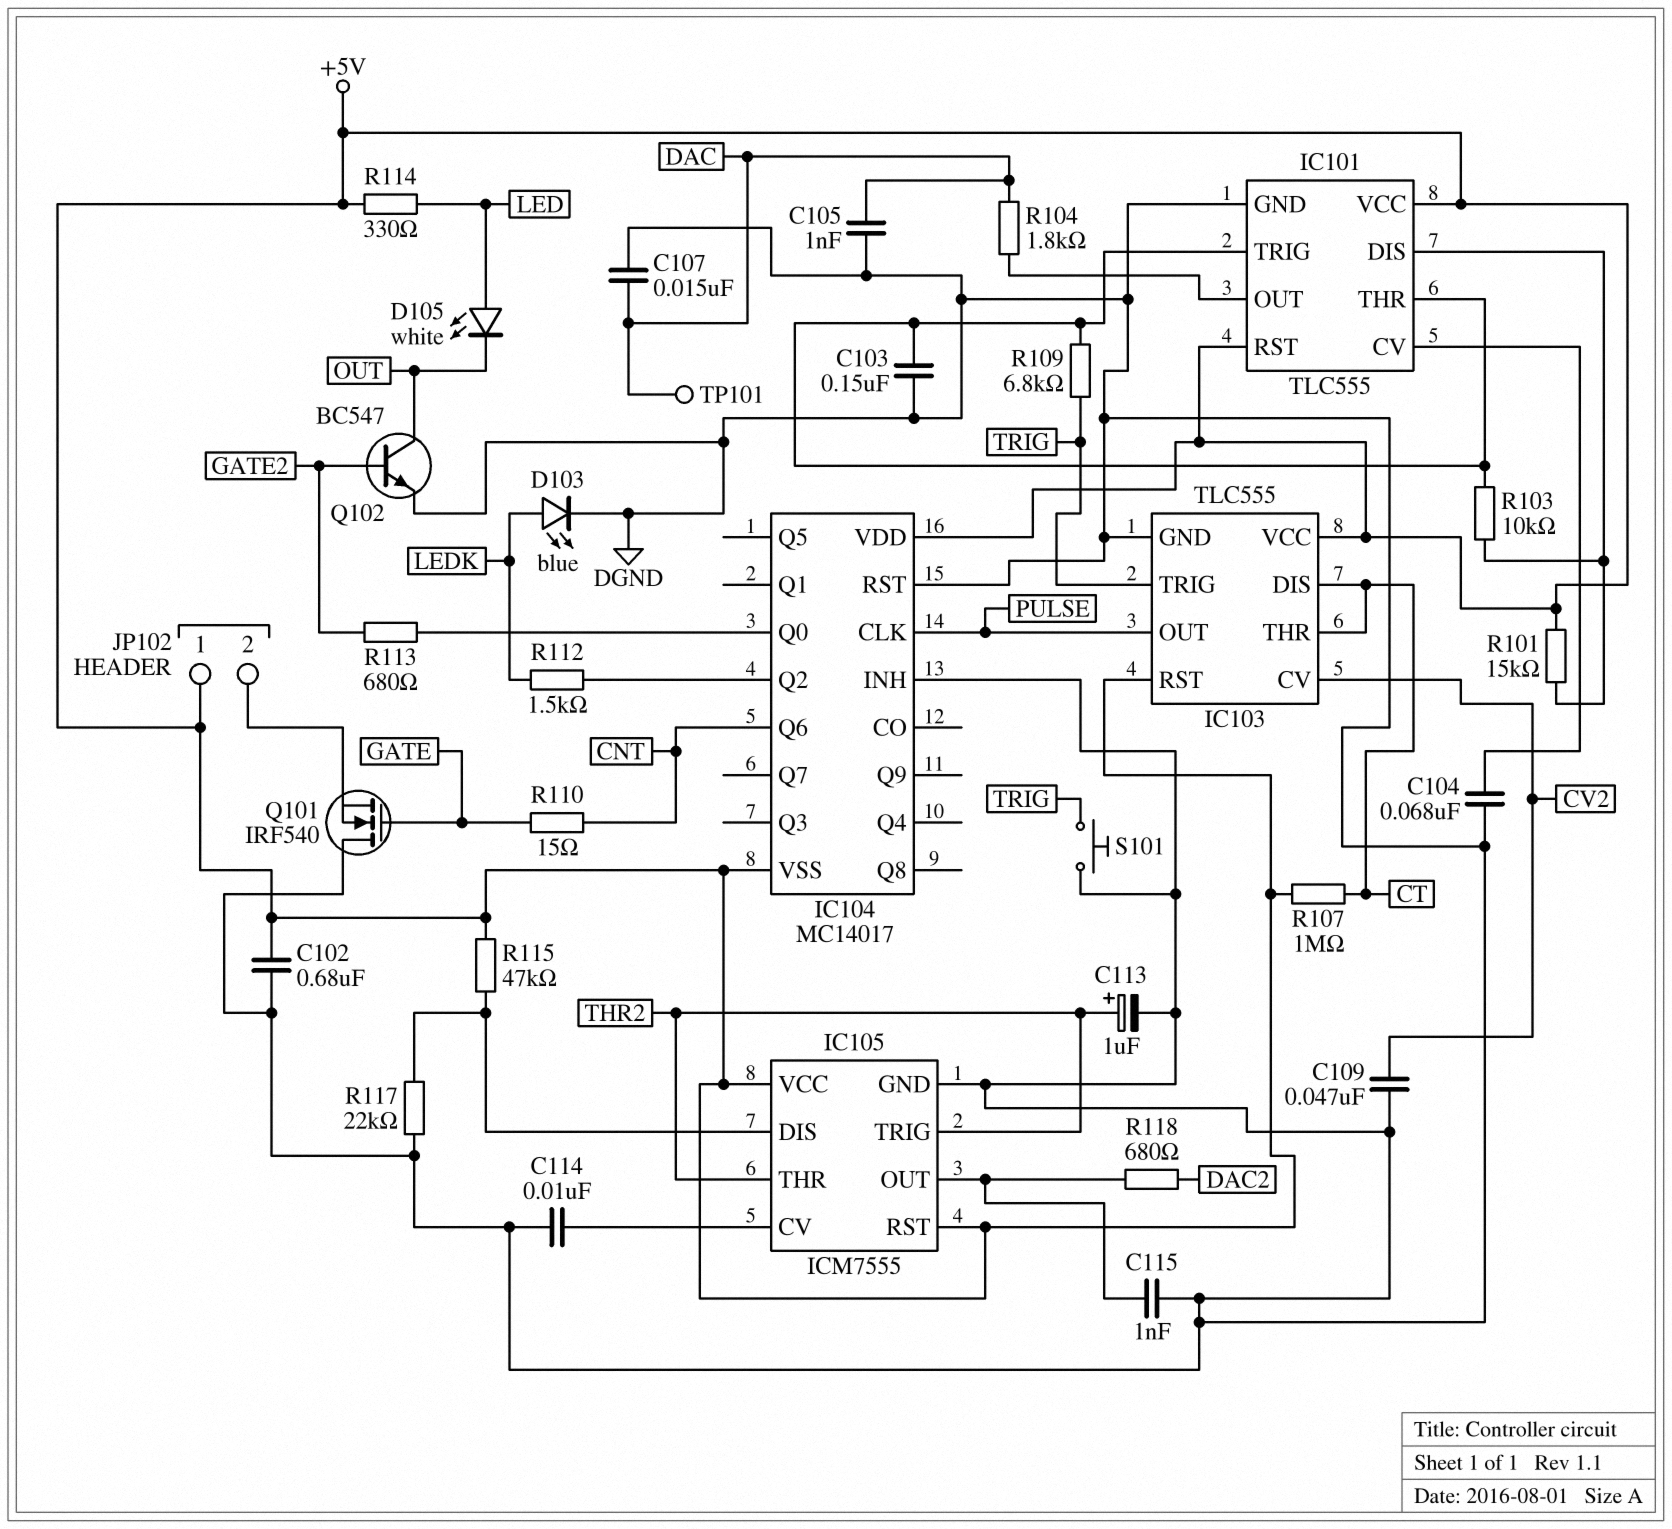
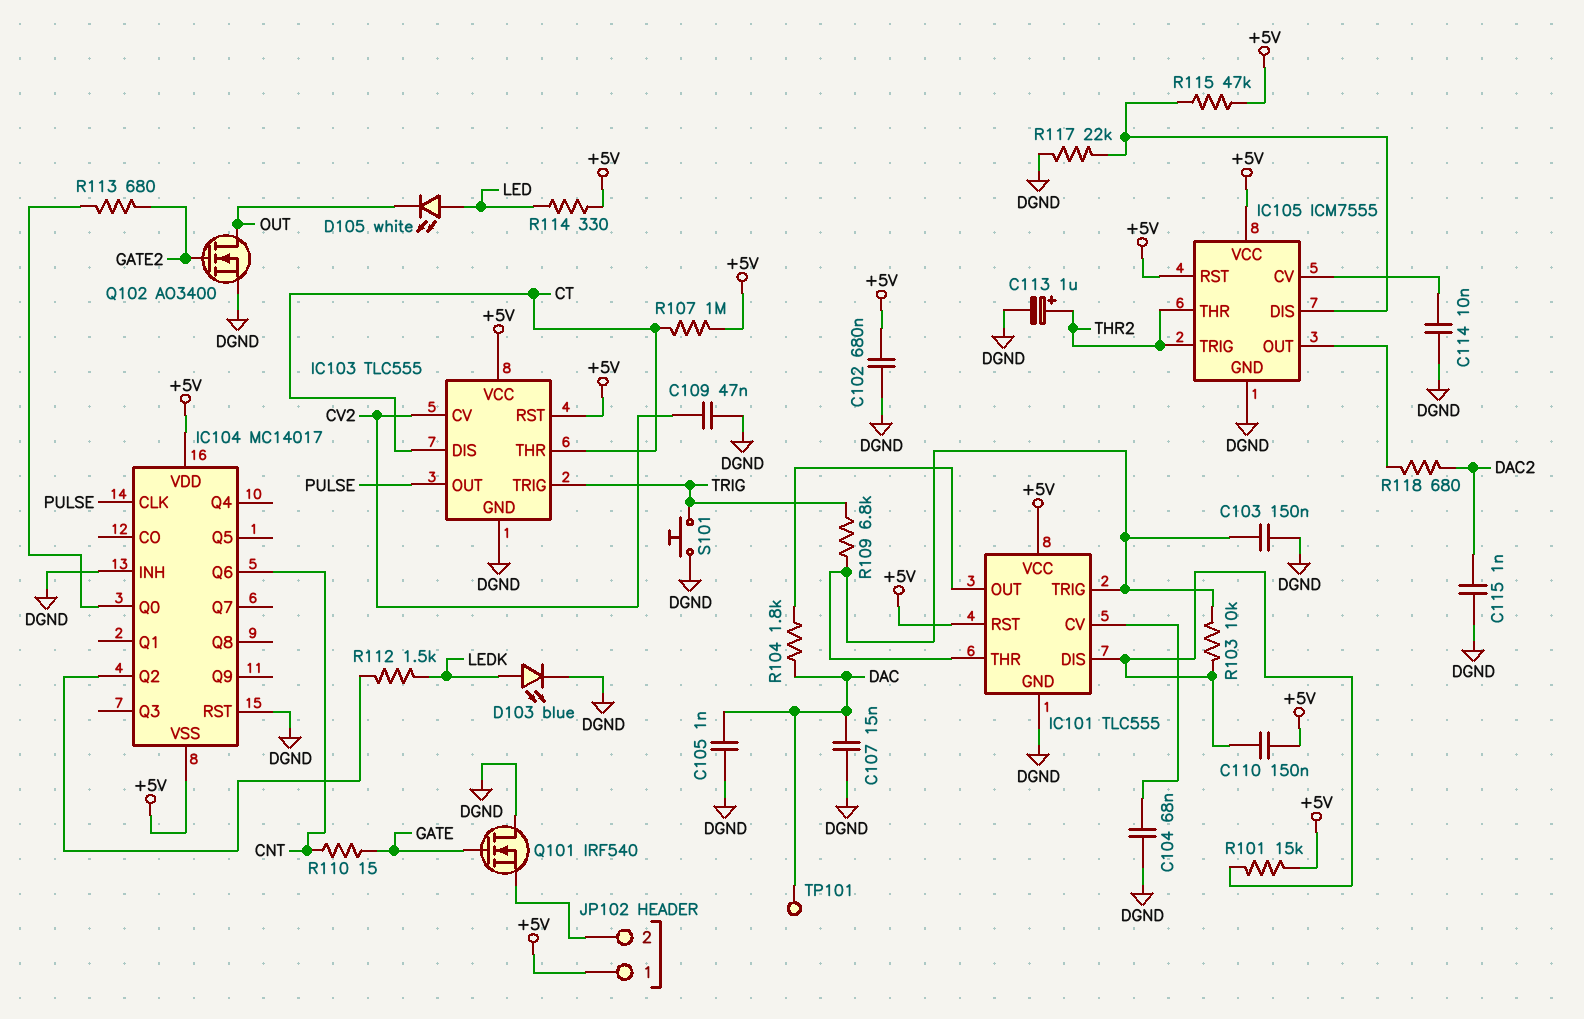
C110: none -> 150nF (+5V, IC101/DIS)
C115: 1nF (DGND, IC105/OUT) -> 1nF (DAC2, DGND)
Q102: NPN BC547 (B GATE2, C OUT, E DGND) -> NMOS AO3400 (G GATE2, D OUT, S DGND)

